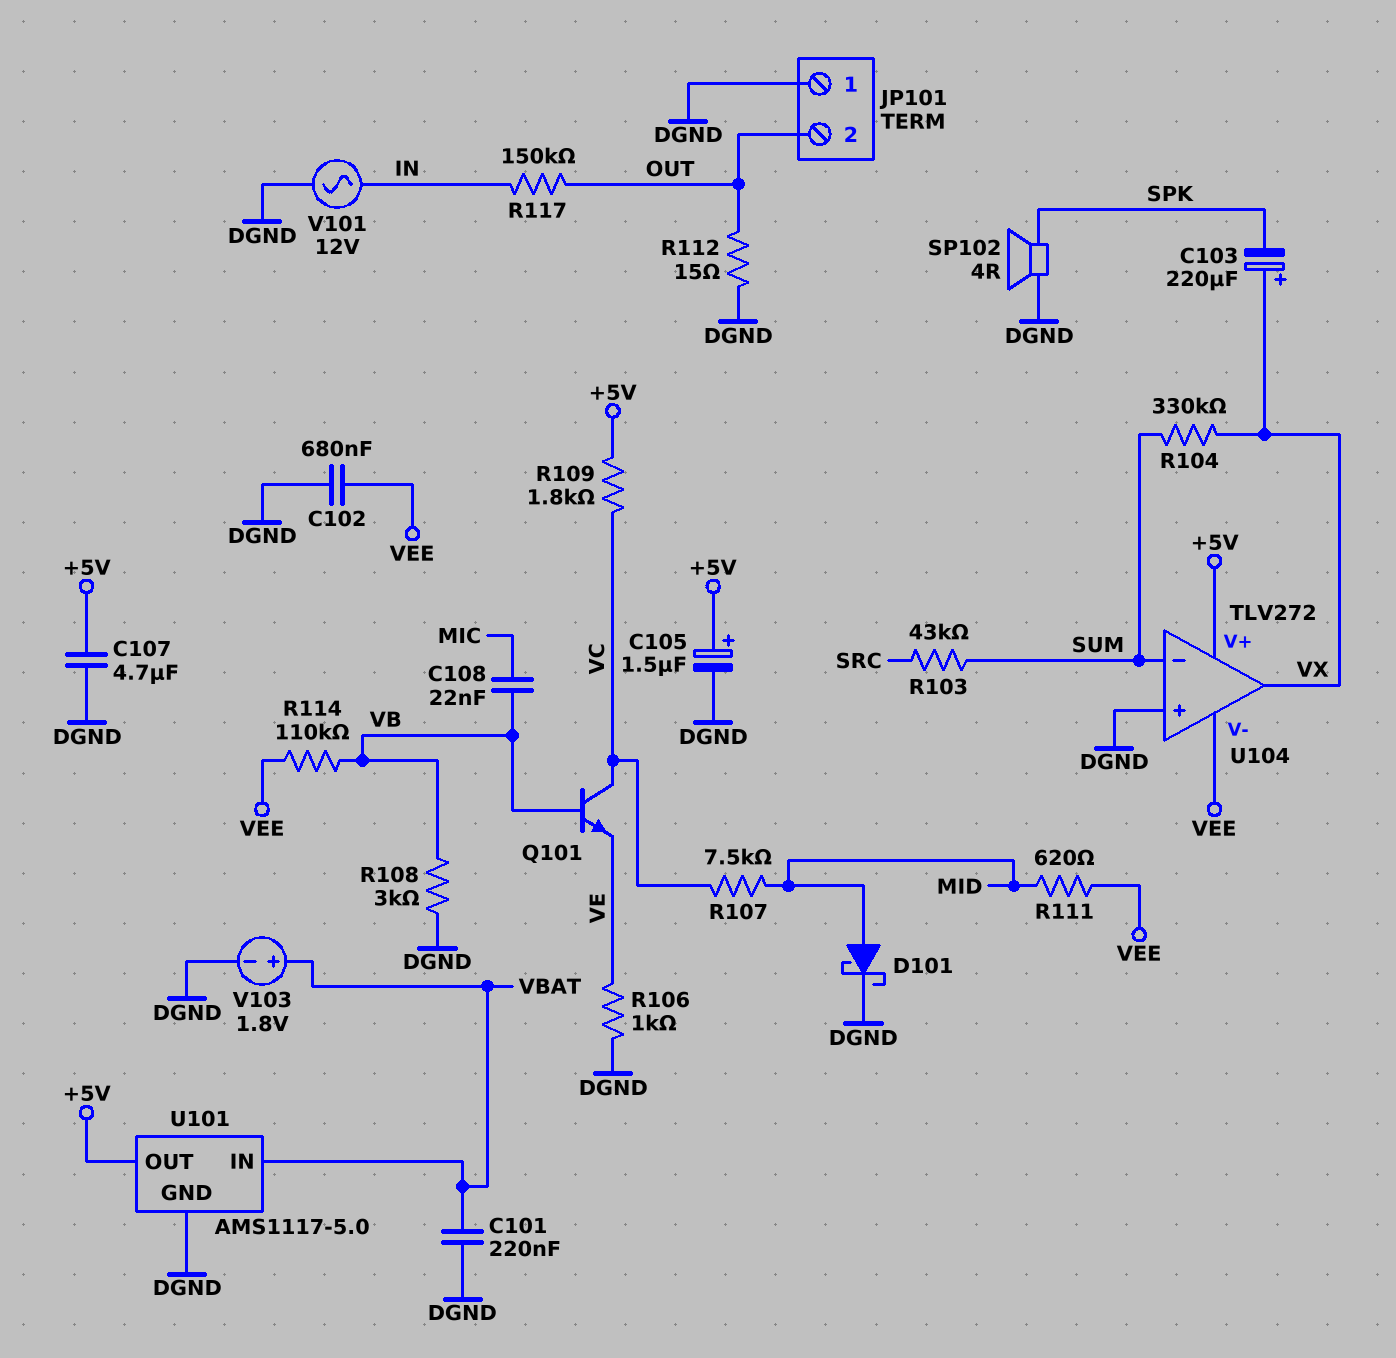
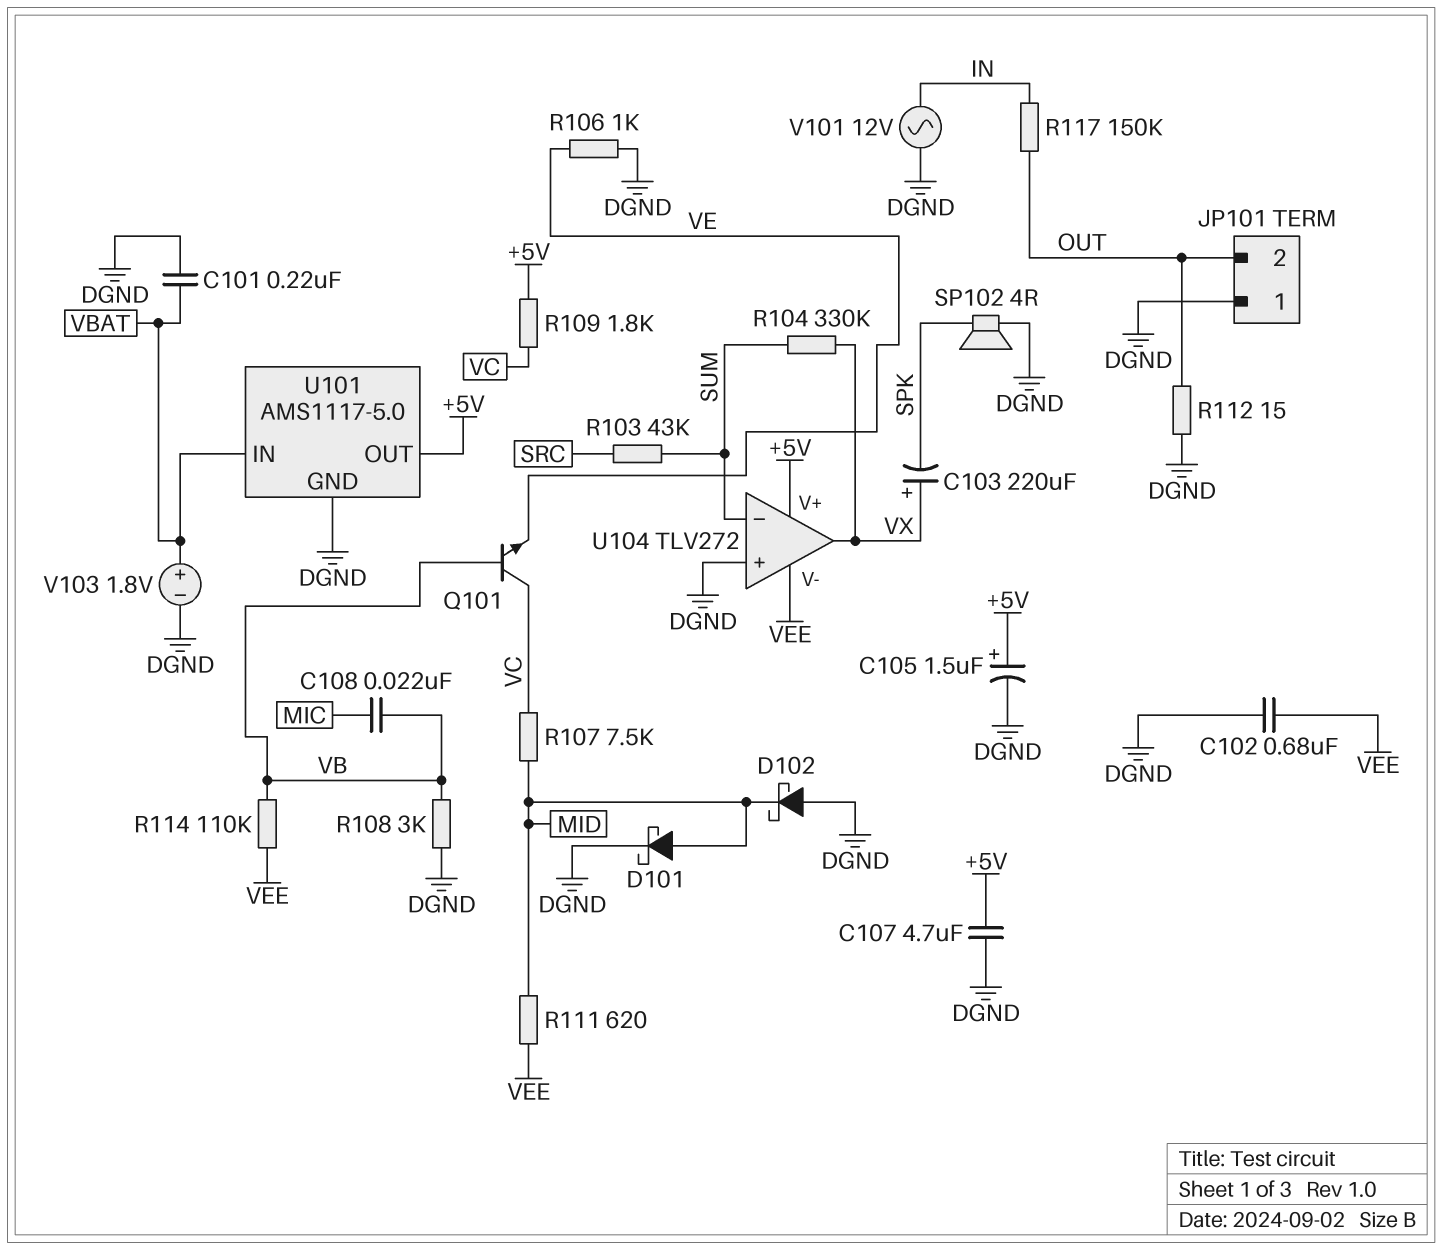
D102: none -> schottky (A DGND, K MID)

